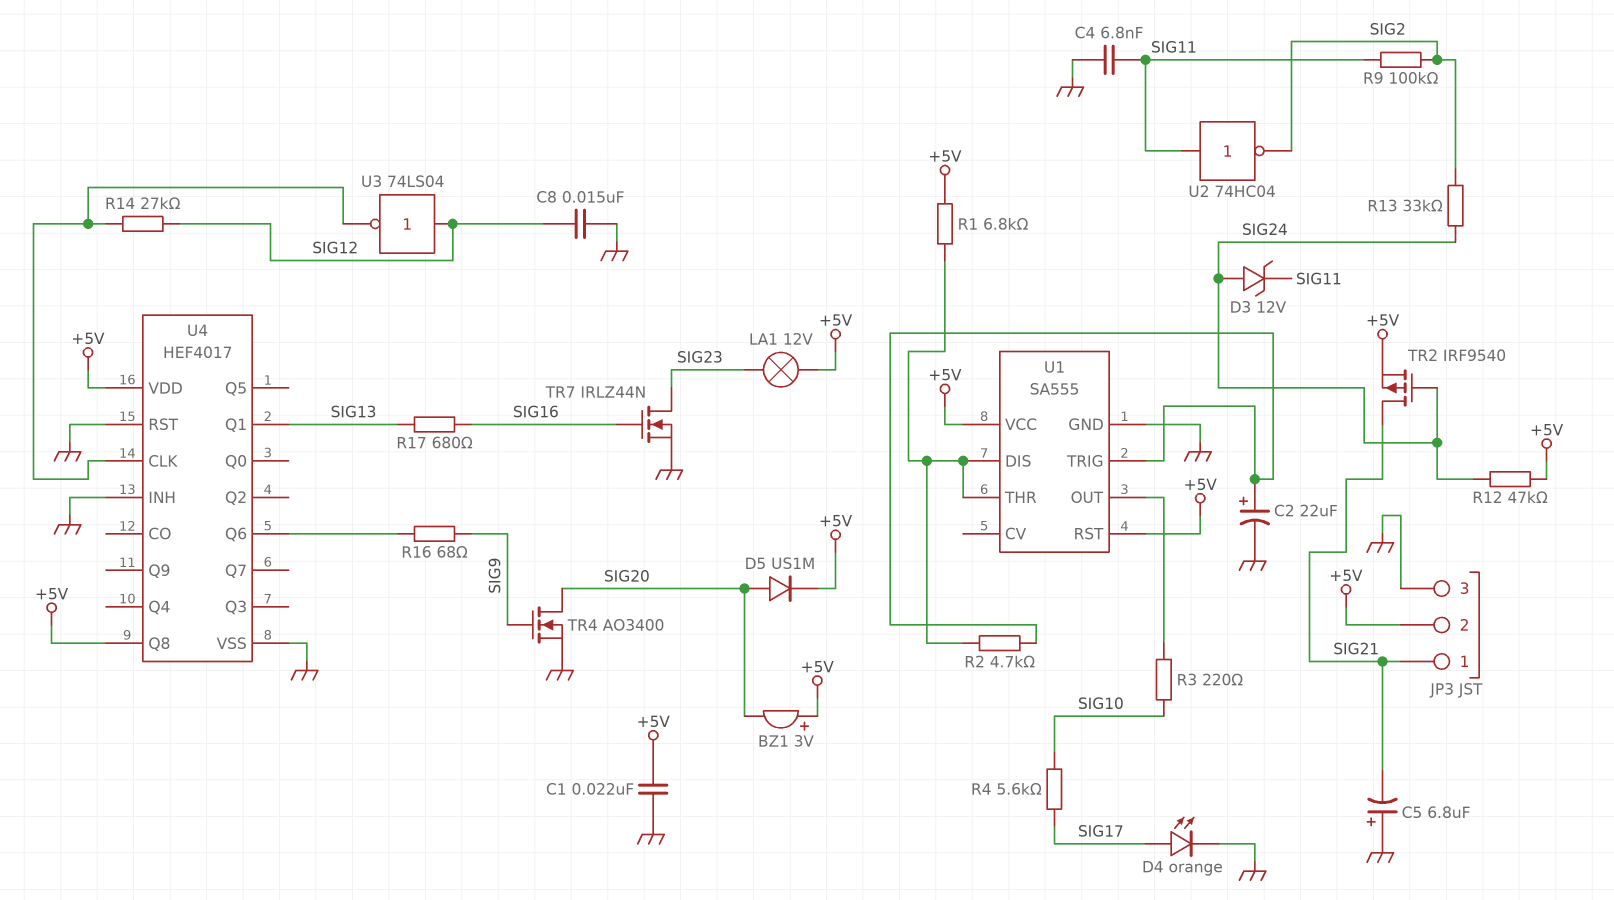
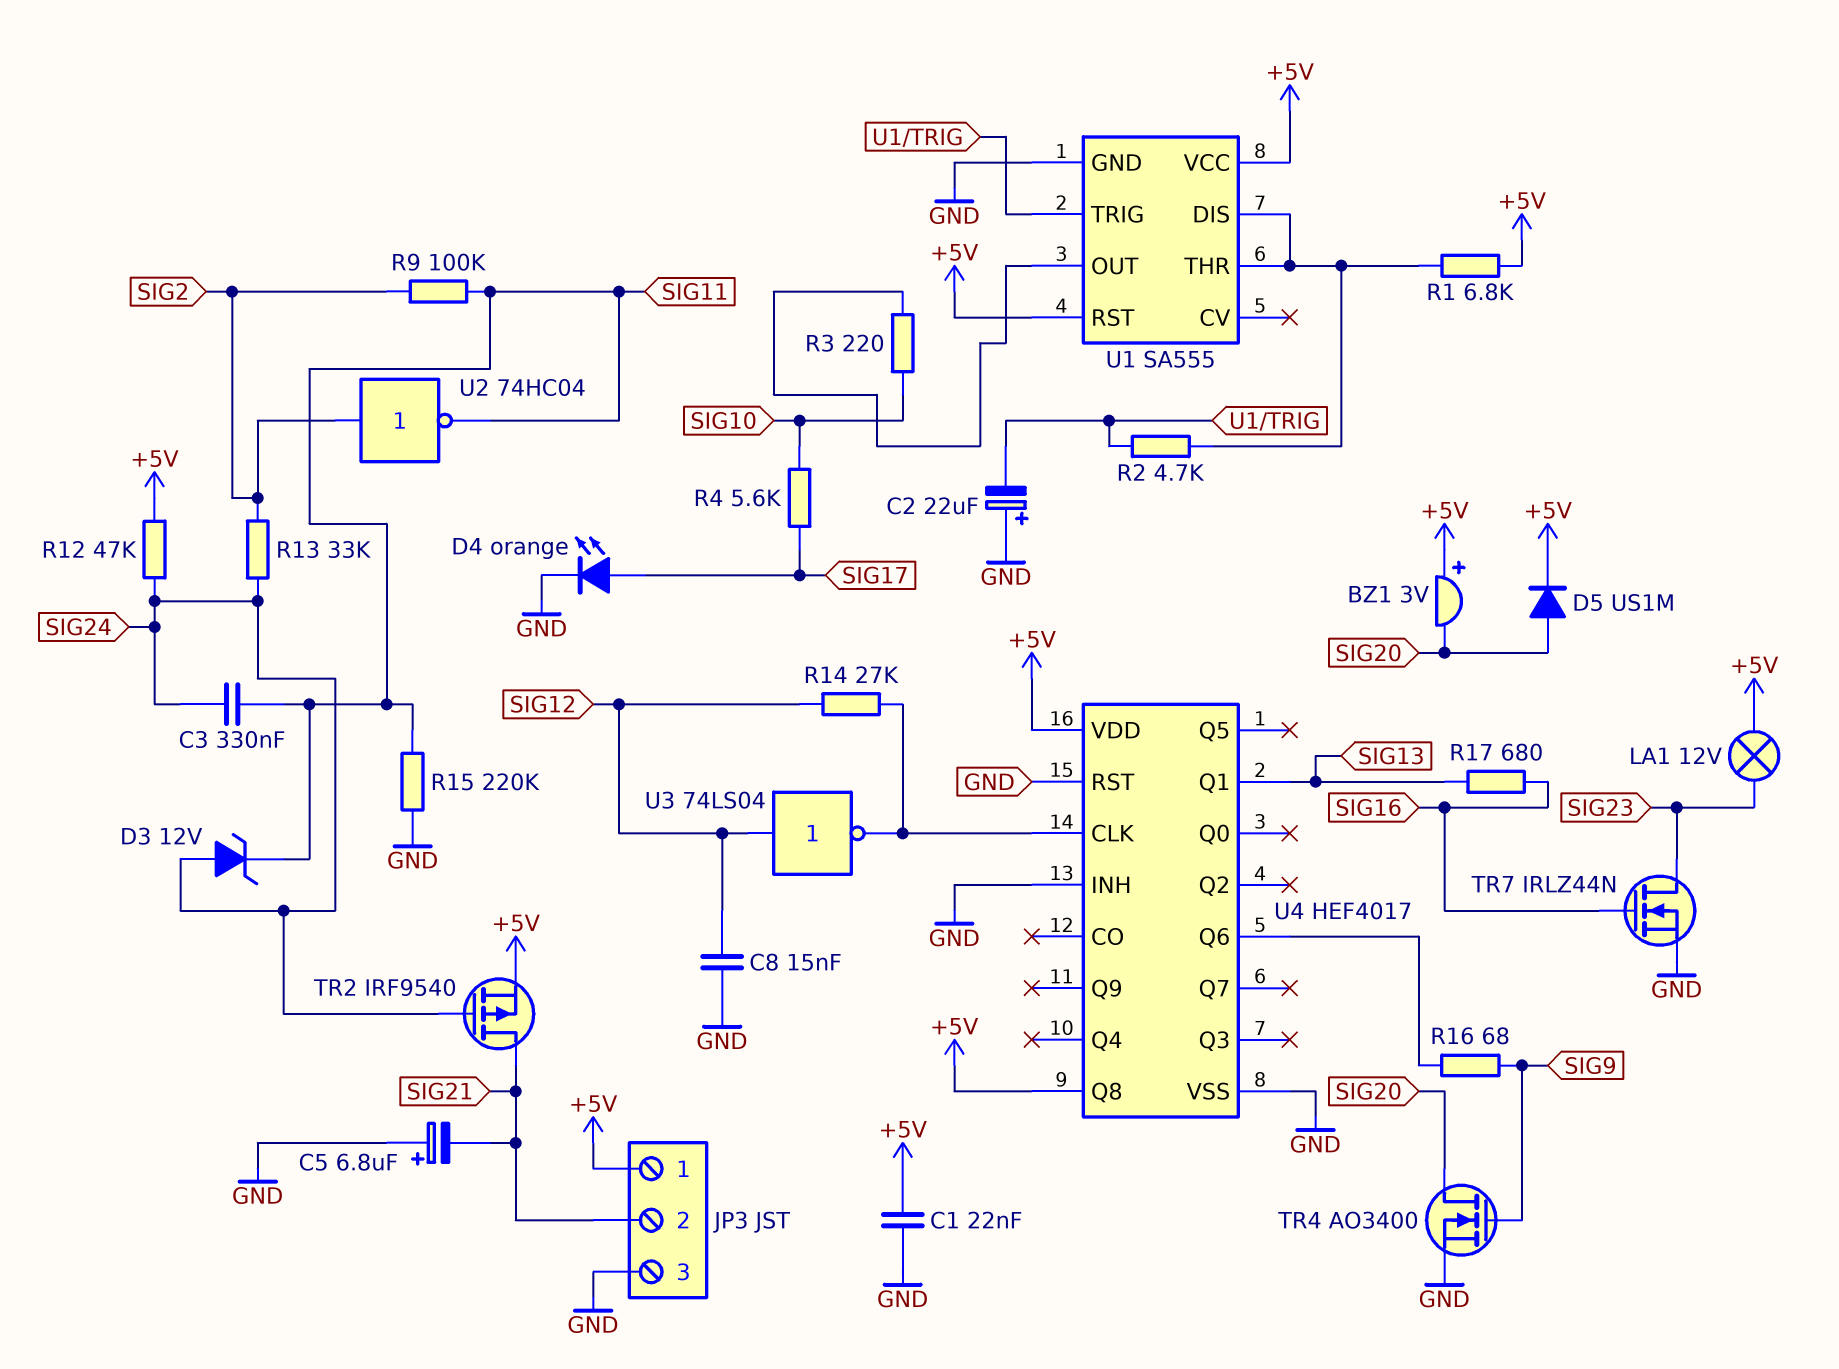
C2: 22uF (plus U1/TRIG, minus GND) -> 22uF (plus GND, minus U1/TRIG)
C3: none -> 330nF (SIG11, SIG24)
C4: 6.8nF (GND, SIG11) -> none
JP3 pin 1: SIG21 -> +5V
JP3 pin 2: +5V -> SIG21
R15: none -> 220k (GND, SIG11)
U2: NOT 74HC04 (in SIG11, out SIG2) -> NOT 74HC04 (in SIG2, out SIG11)

